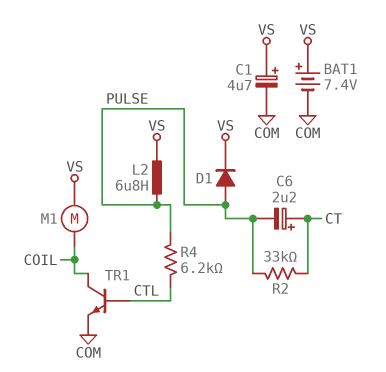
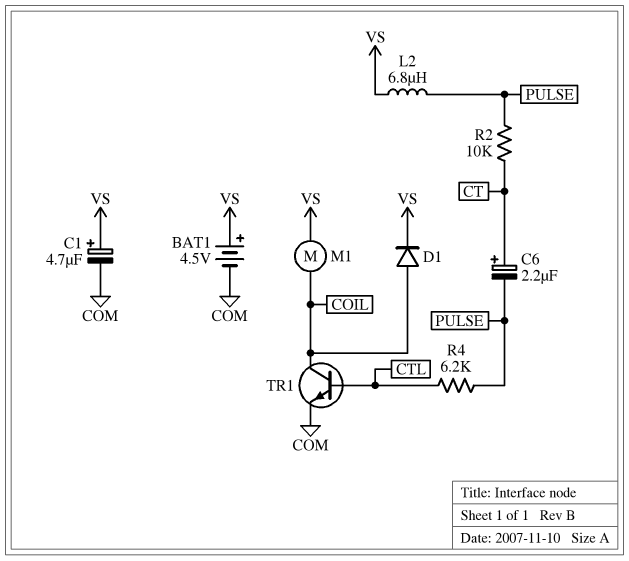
BAT1: 7.4V (plus VS, minus COM) -> 4.5V (plus VS, minus COM)
D1: diode (A PULSE, K VS) -> diode (A COIL, K VS)
R2: 33k (CT, PULSE) -> 10k (CT, PULSE)

